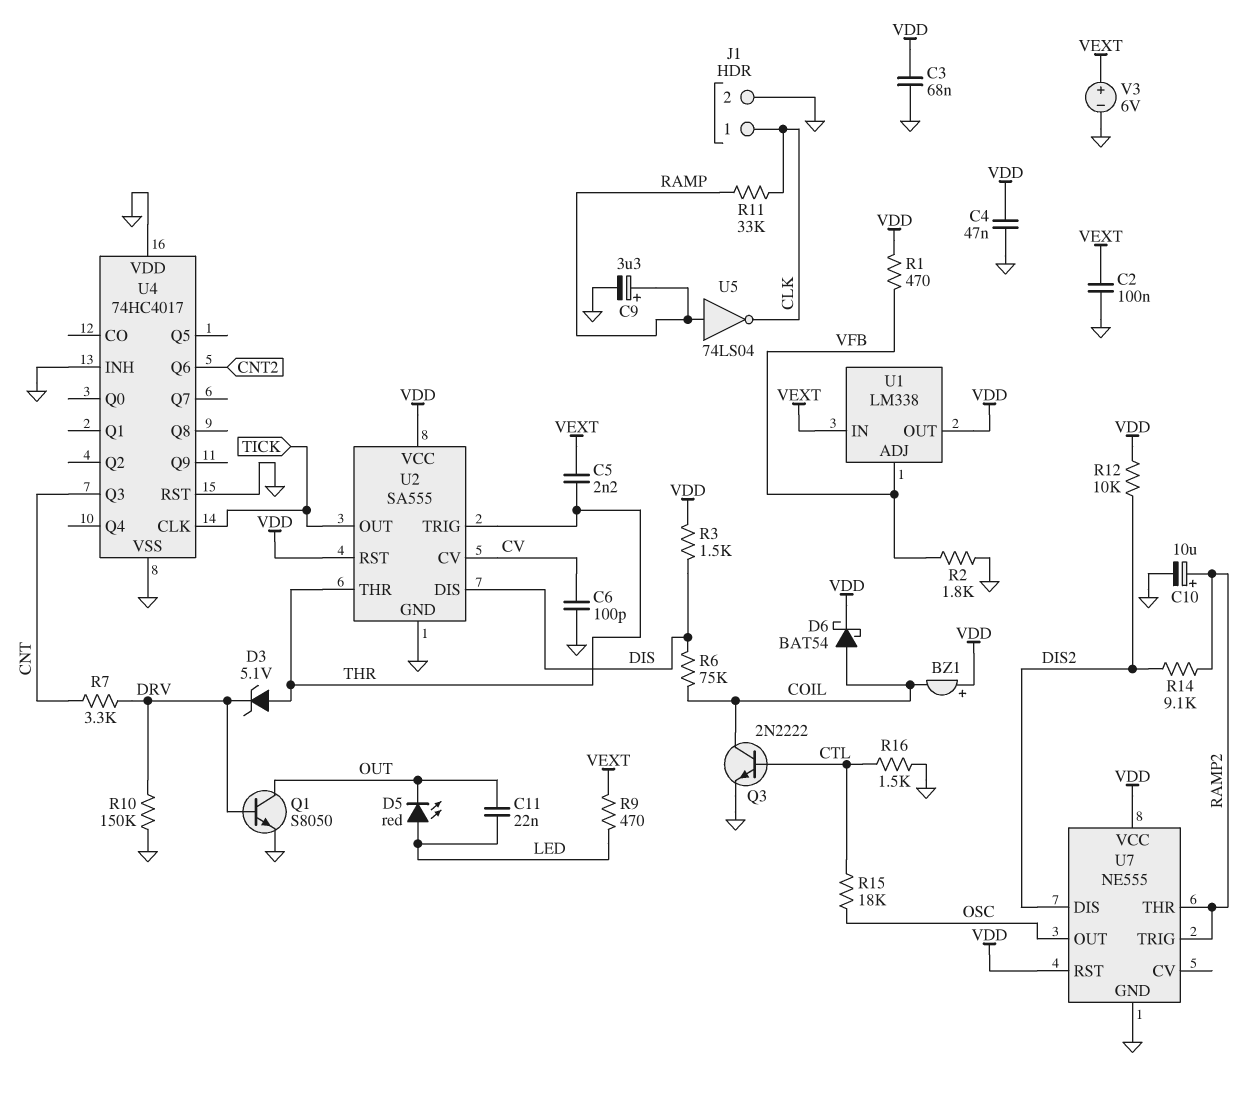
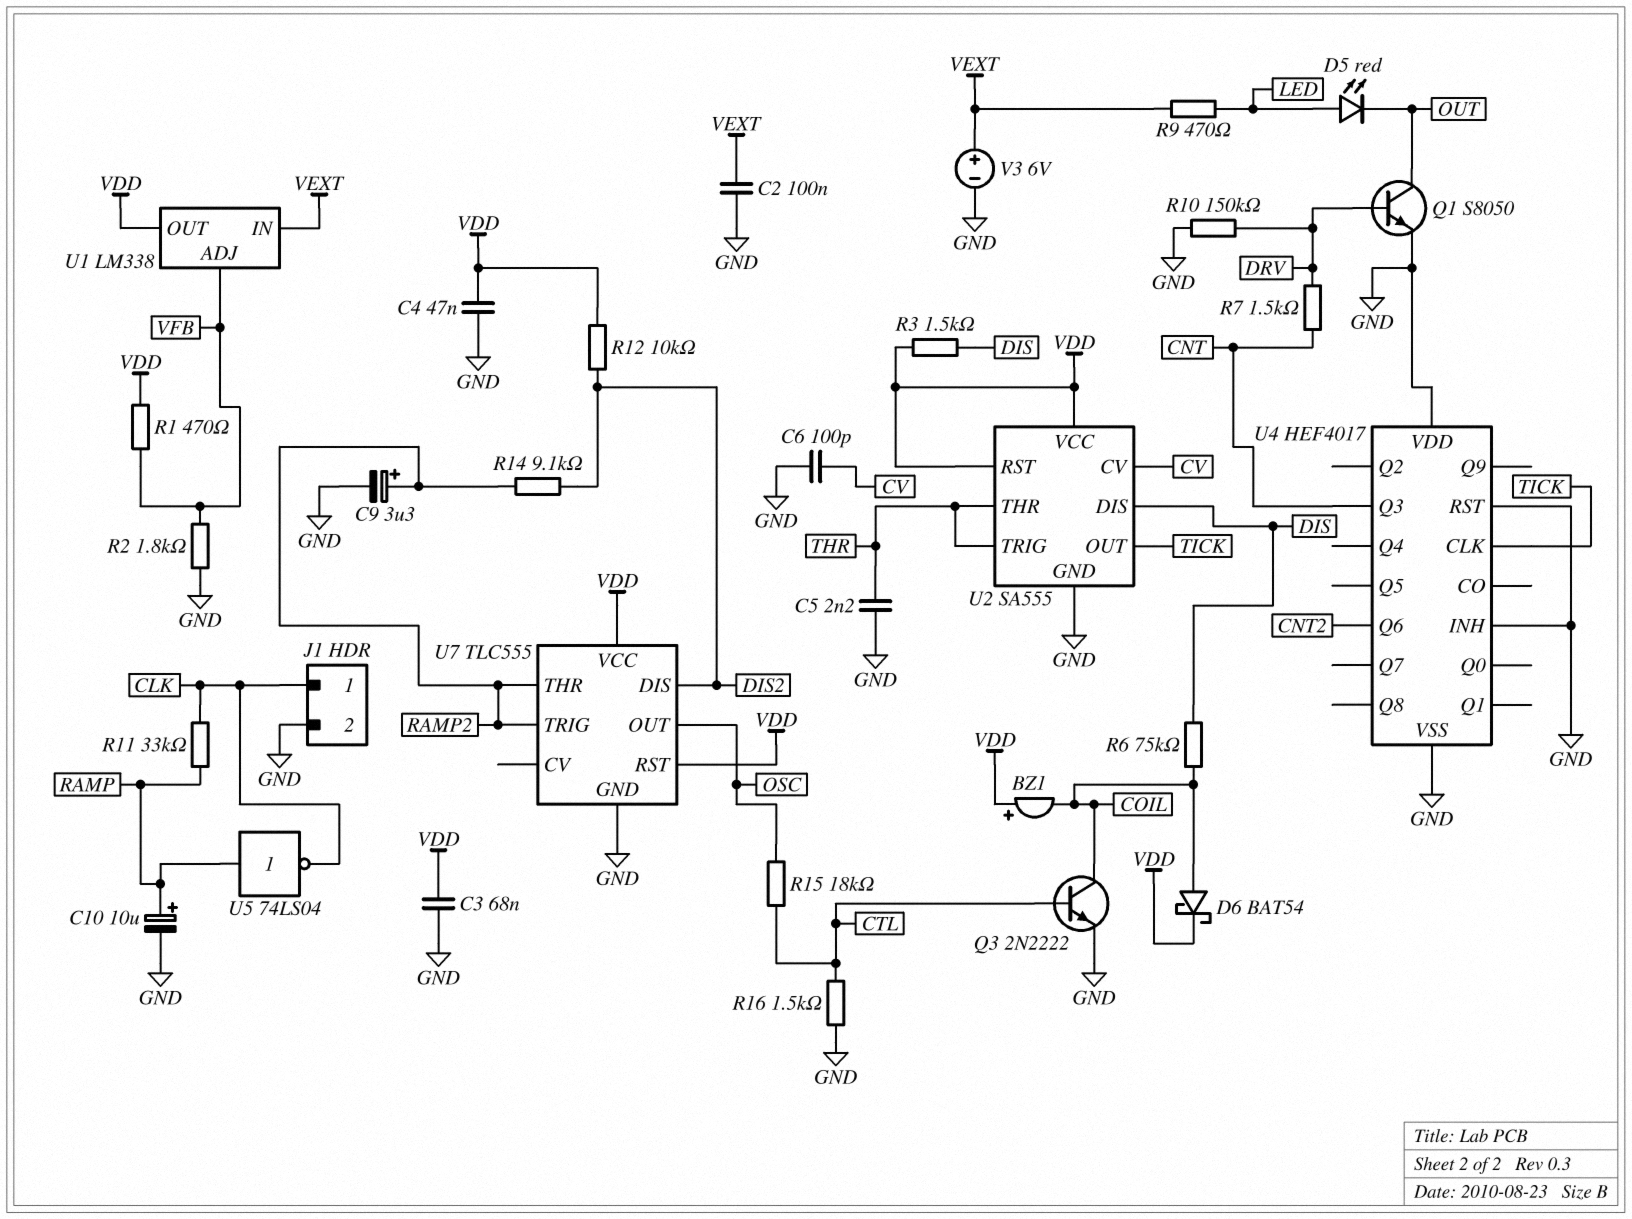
C5: 2.2nF (THR, VEXT) -> 2.2nF (GND, THR)
C9: 3.3uF (plus RAMP, minus GND) -> 3.3uF (plus RAMP2, minus GND)
C10: 10uF (plus RAMP2, minus GND) -> 10uF (plus RAMP, minus GND)
C11: 22nF (LED, OUT) -> none
D3: zener 5.1V (A THR, K DRV) -> none
R7: 3.3k (CNT, DRV) -> 1.5k (CNT, DRV)
U4: 74HC4017 -> HEF4017
U7: NE555 -> TLC555

